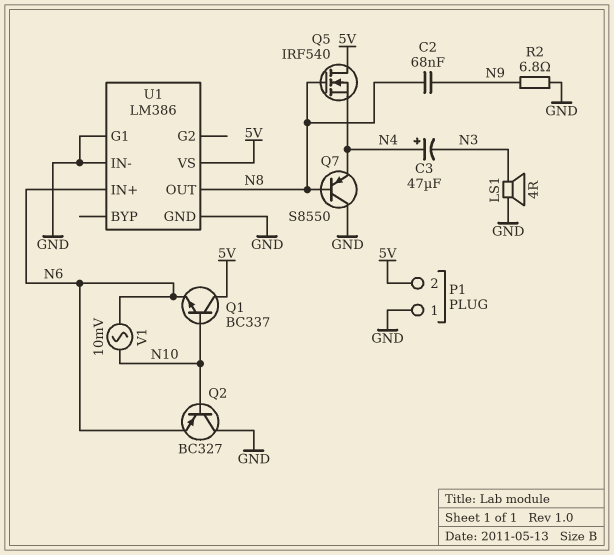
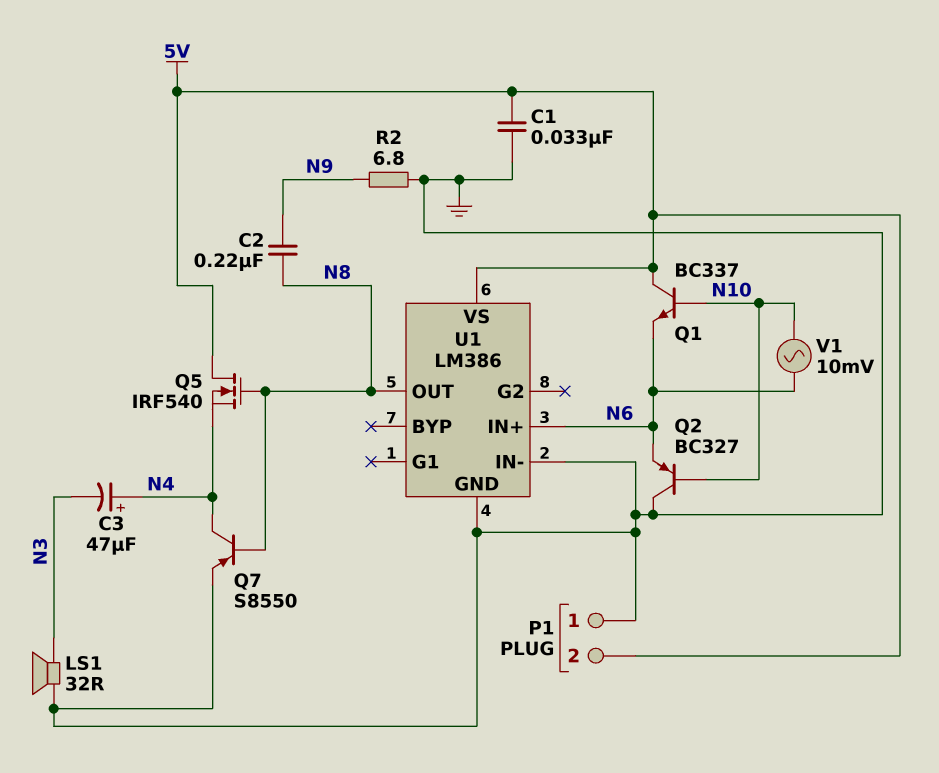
C1: none -> 33nF (5V, GND)
C2: 68nF (N8, N9) -> 220nF (N8, N9)
LS1: speaker 4R (GND, N3) -> speaker 32R (GND, N3)
Q7: PNP S8550 (B N8, C GND, E N4) -> PNP S8550 (B N8, C N4, E GND)
U1 pin G1: GND -> none

